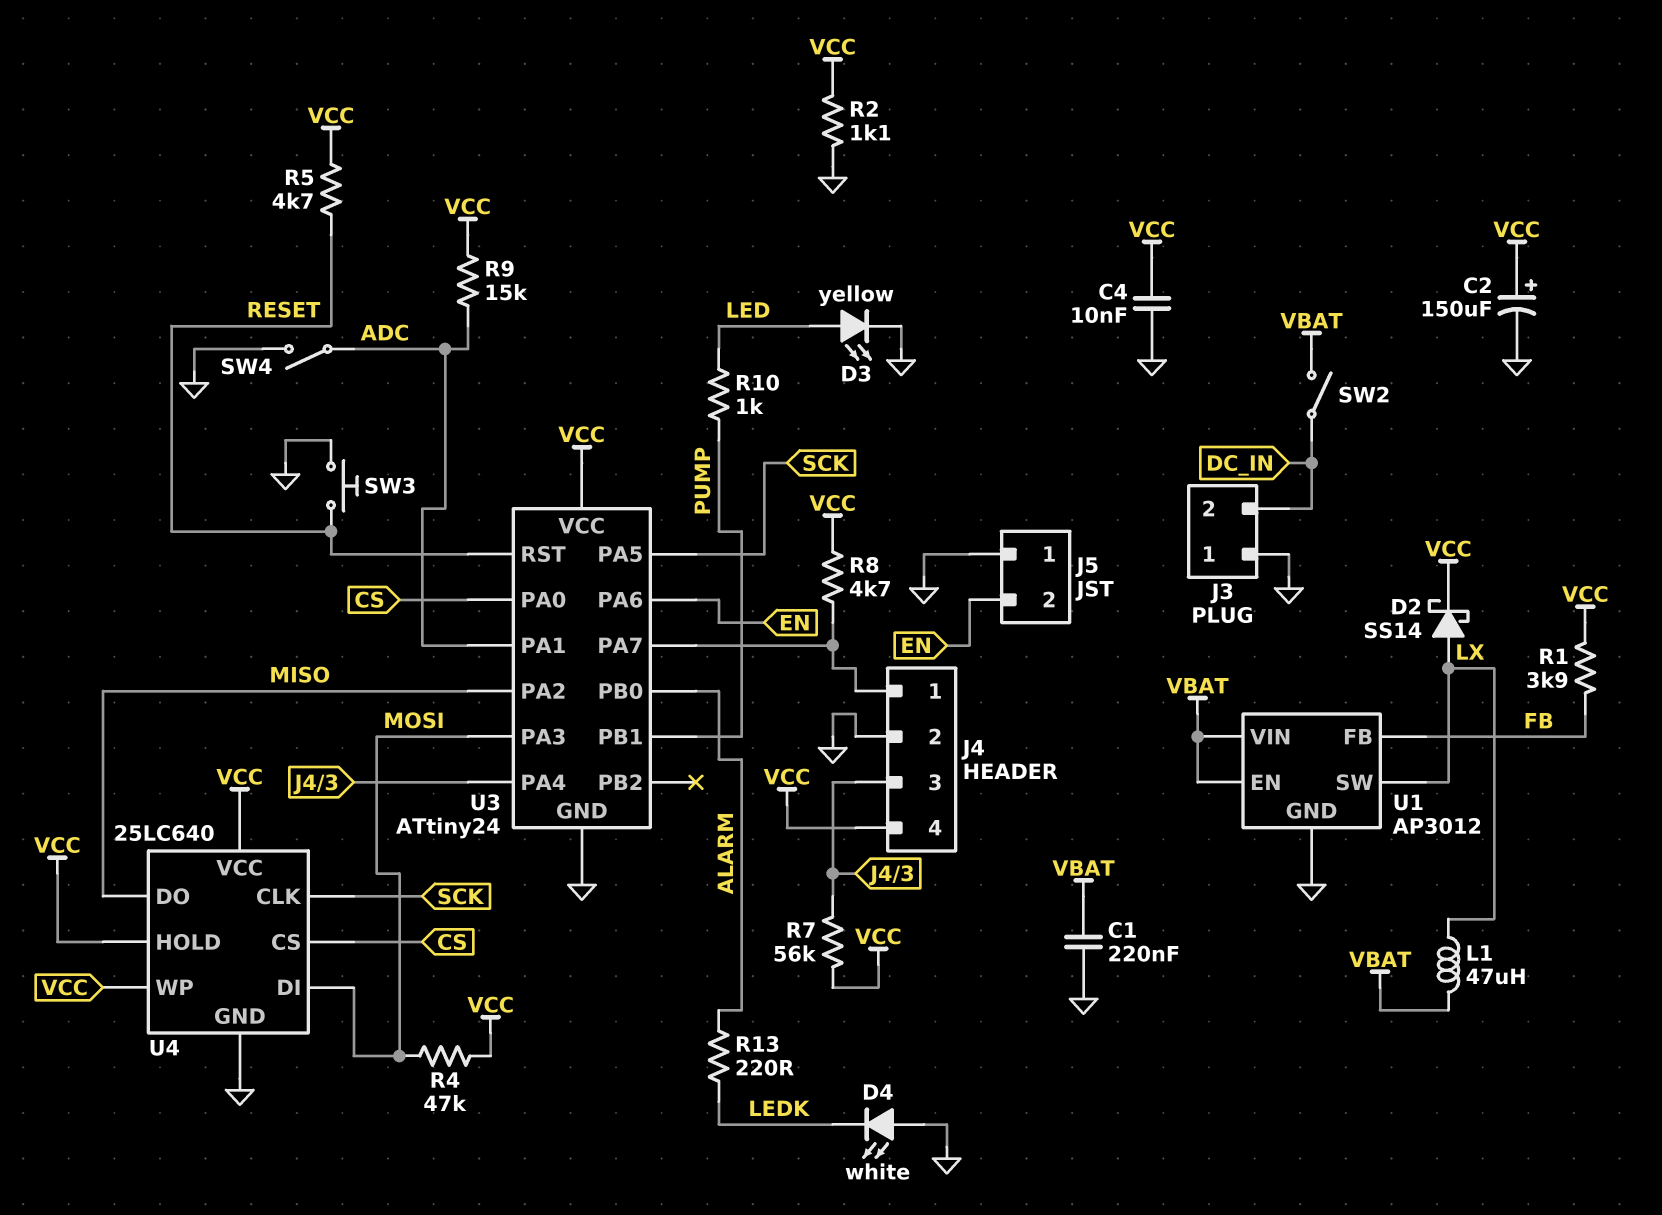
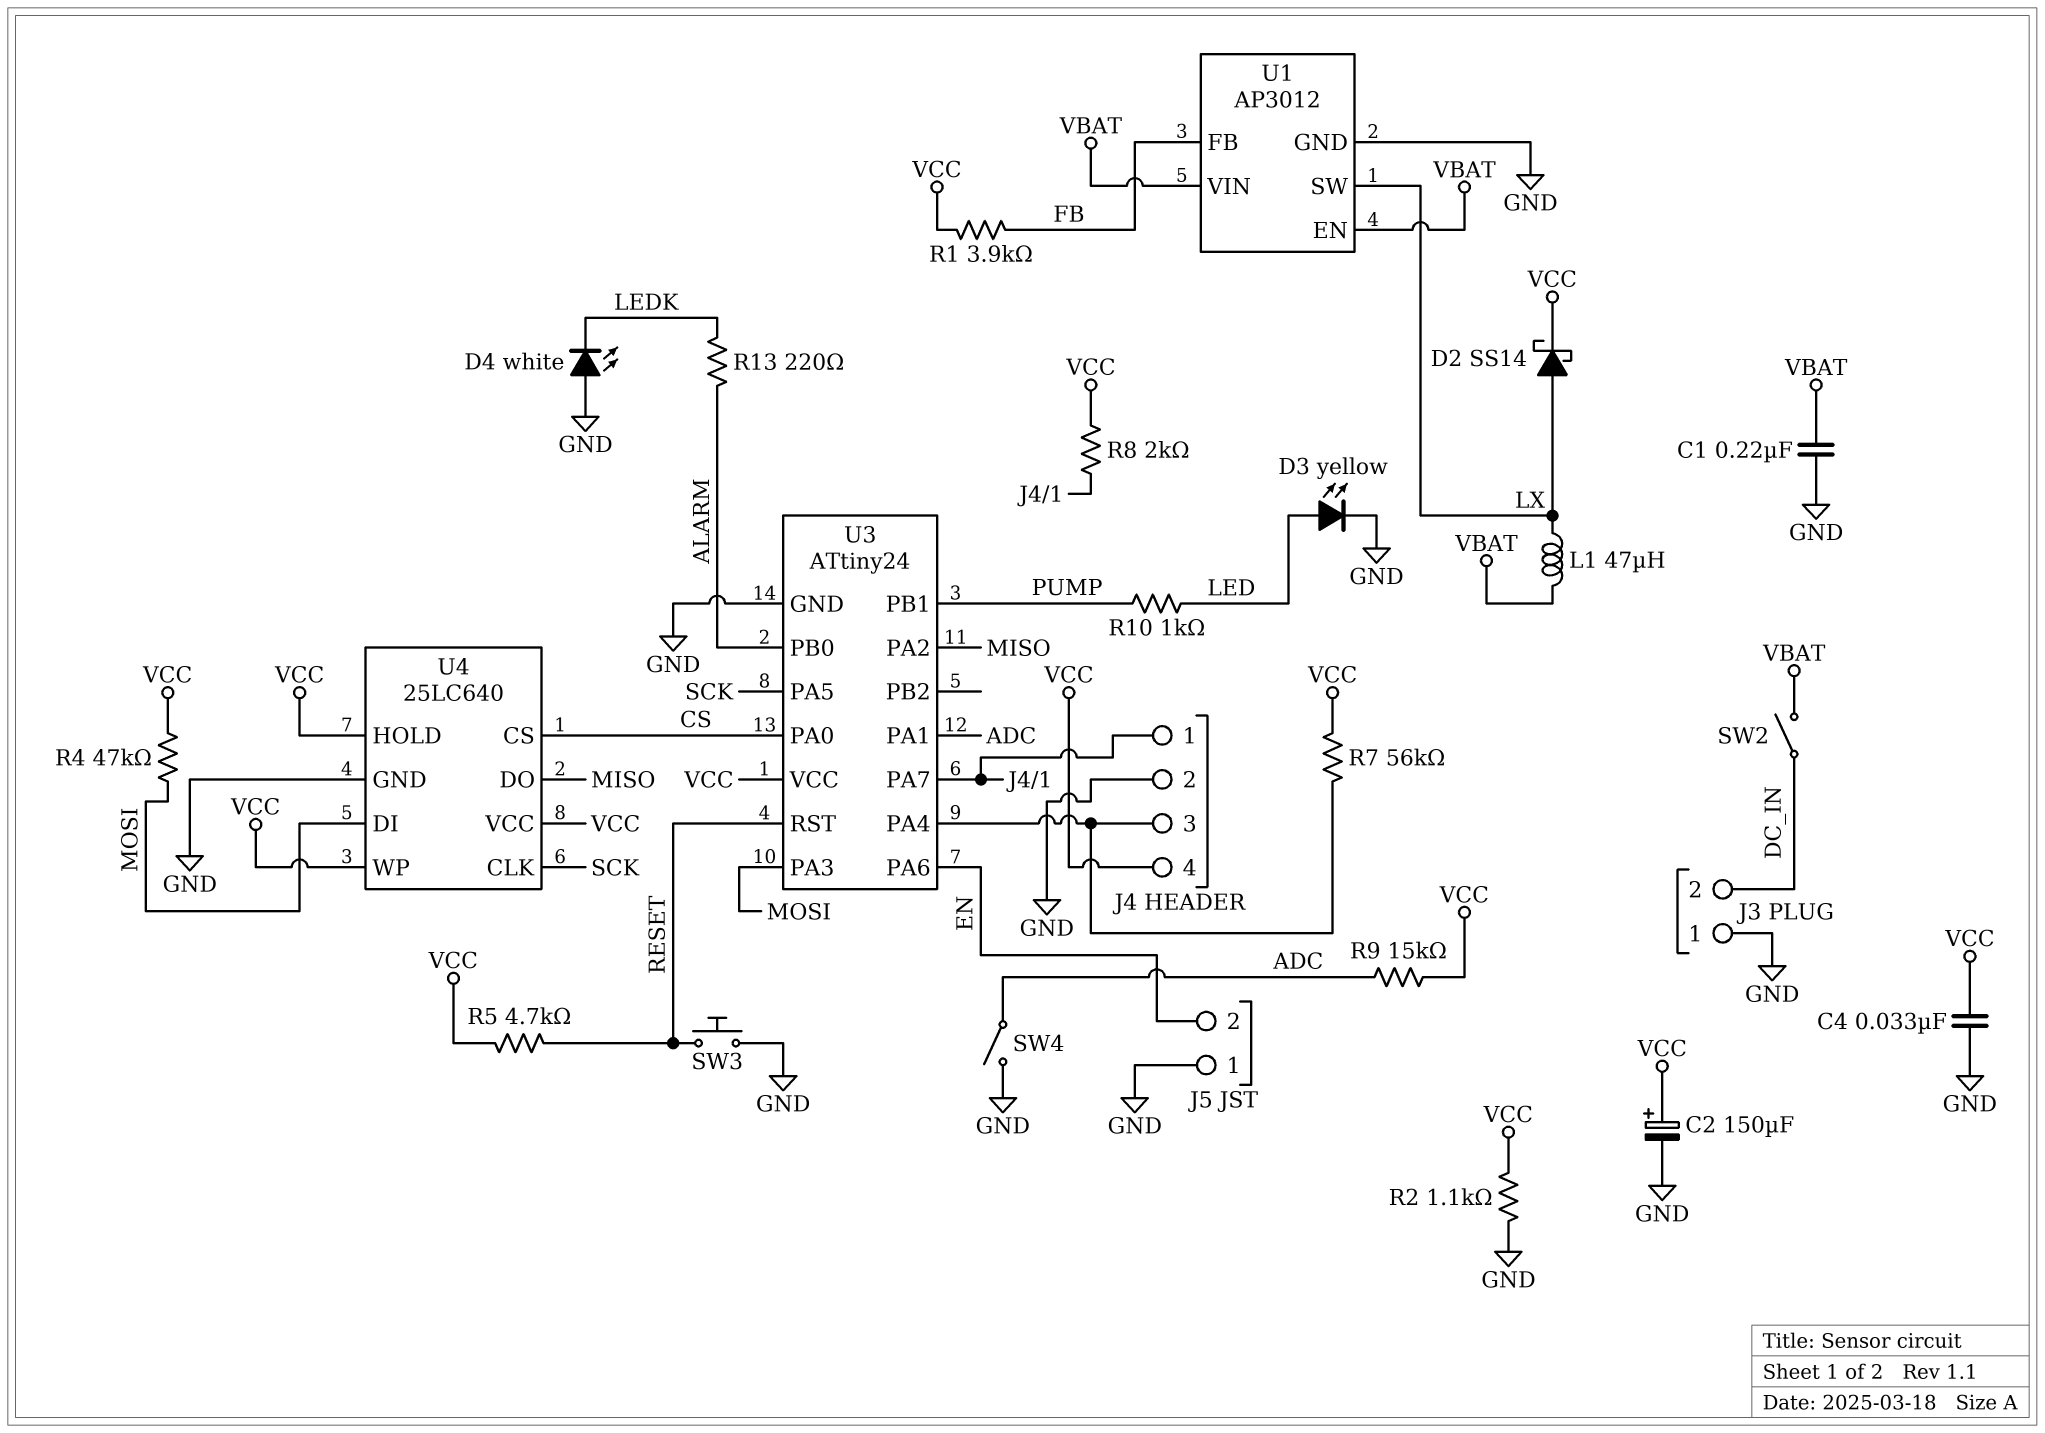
C4: 10nF (GND, VCC) -> 33nF (GND, VCC)
R8: 4.7k (J4/1, VCC) -> 2k (J4/1, VCC)

